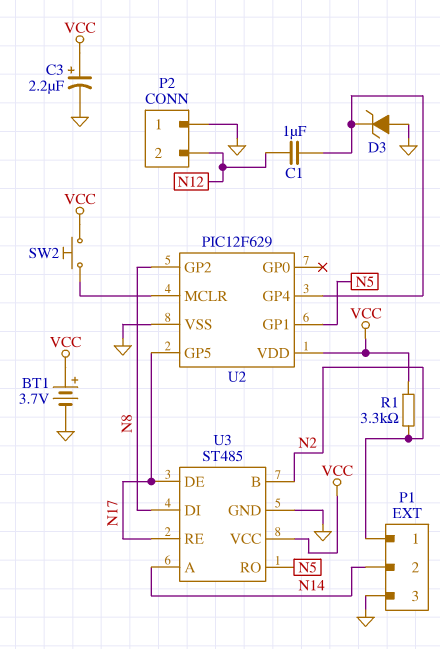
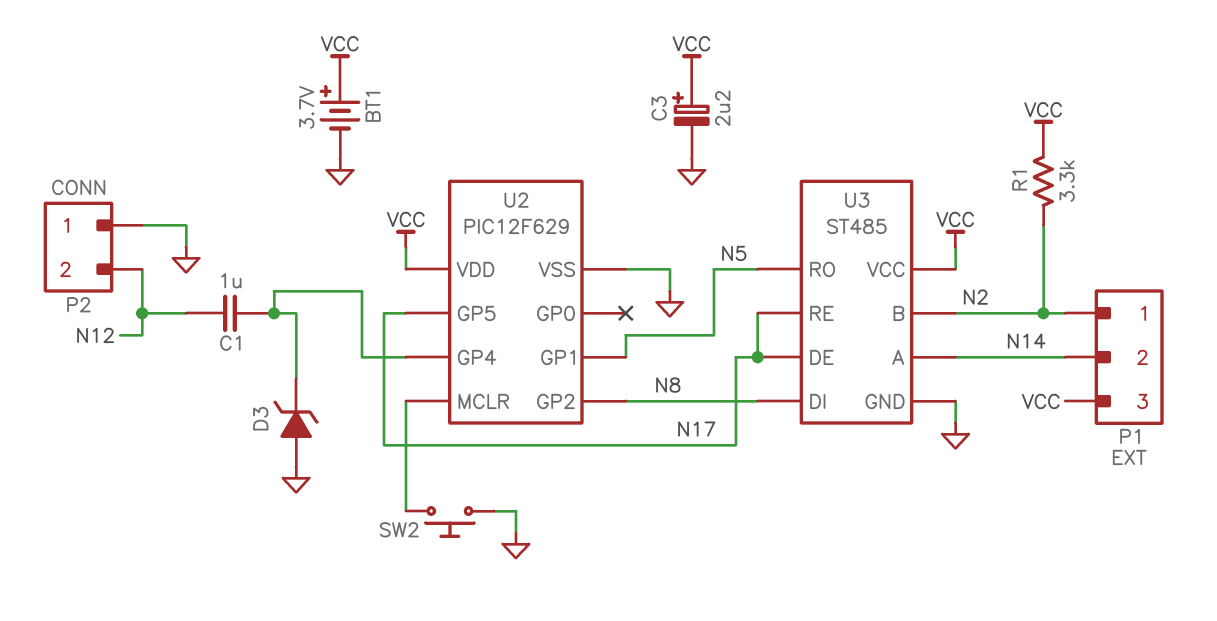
P1 pin 3: GND -> VCC
SW2: button (U2/MCLR, VCC) -> button (GND, U2/MCLR)

